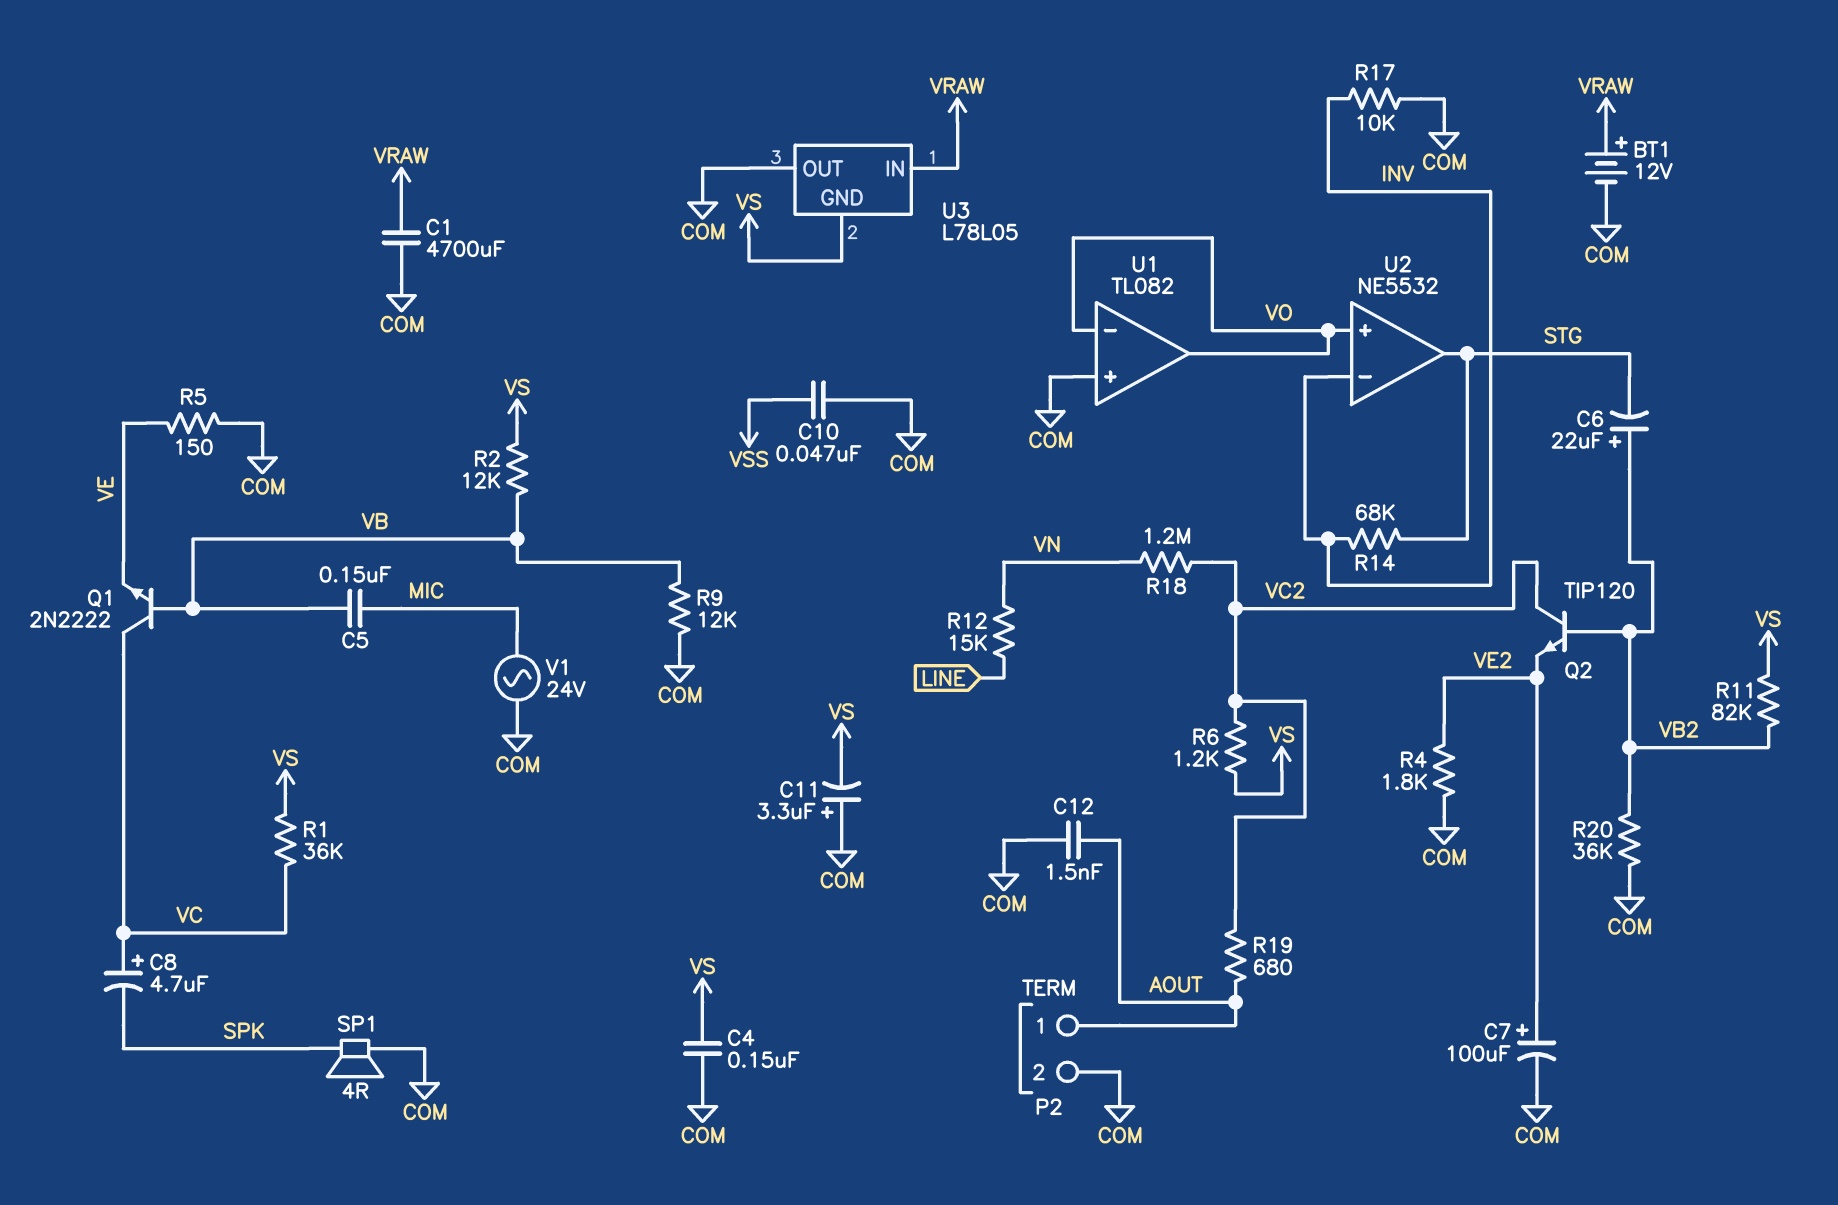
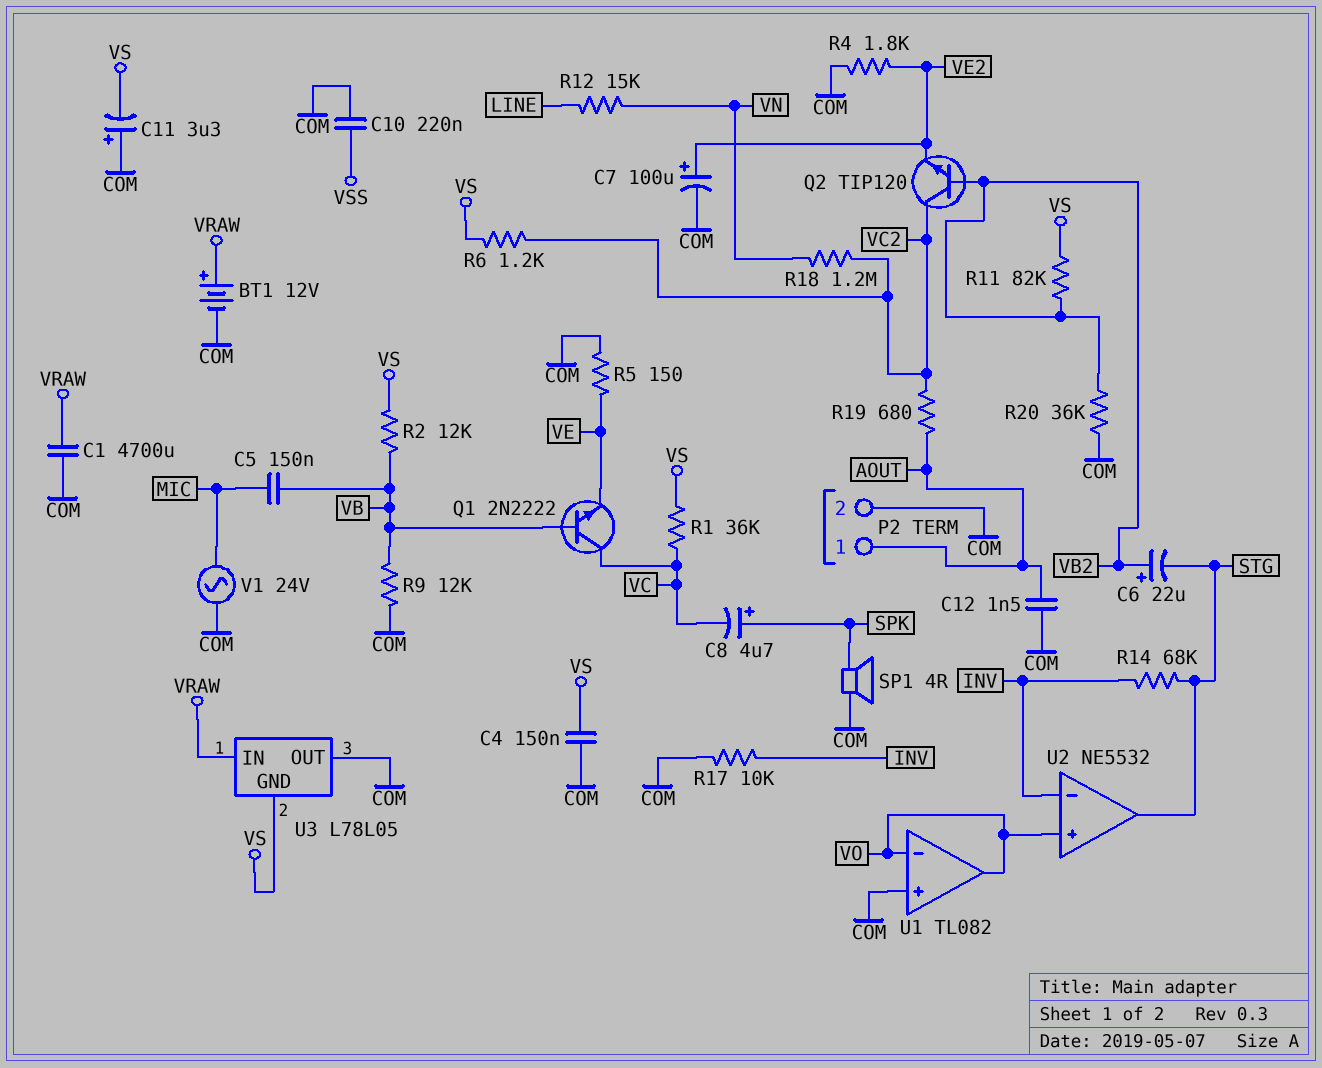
C8: 4.7uF (plus VC, minus SPK) -> 4.7uF (plus SPK, minus VC)
C10: 47nF (COM, VSS) -> 220nF (COM, VSS)

